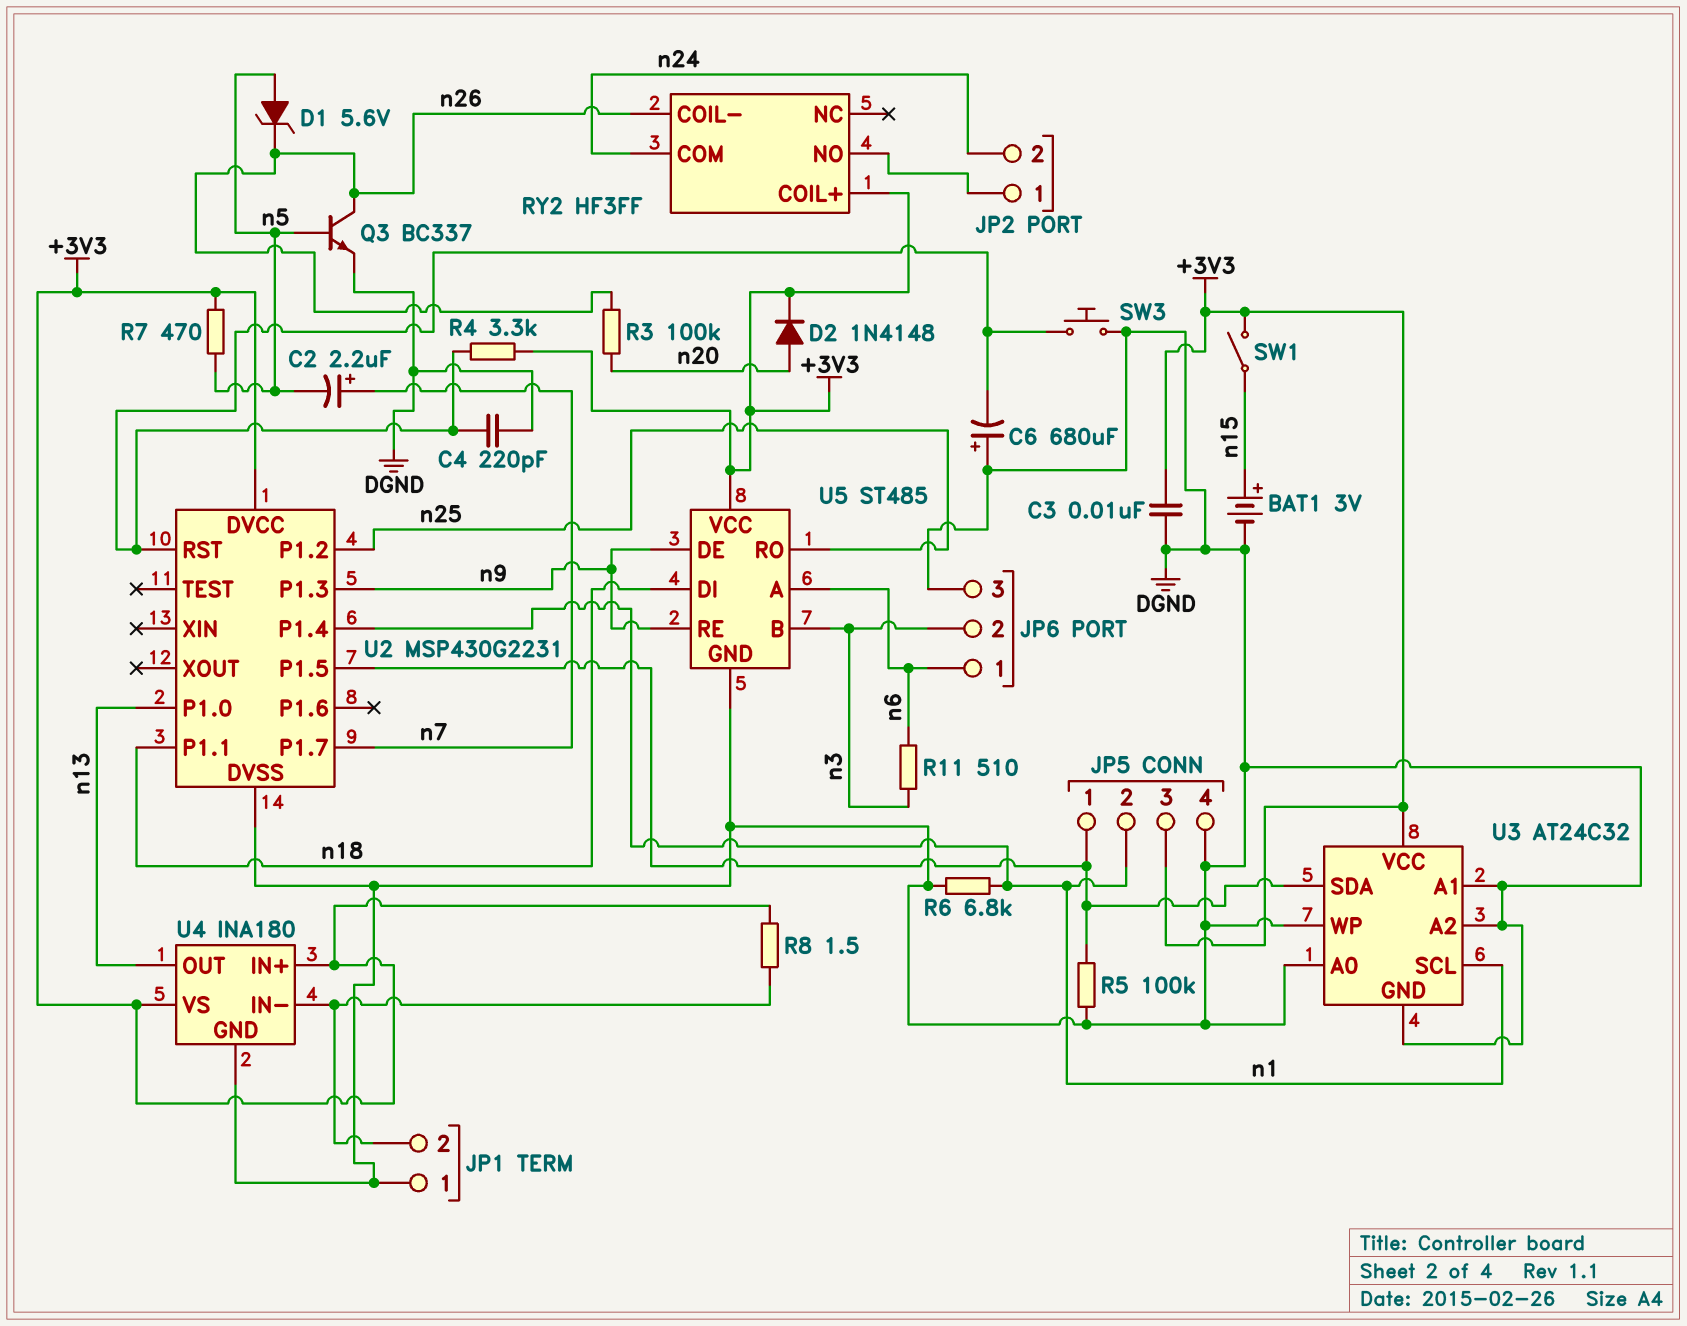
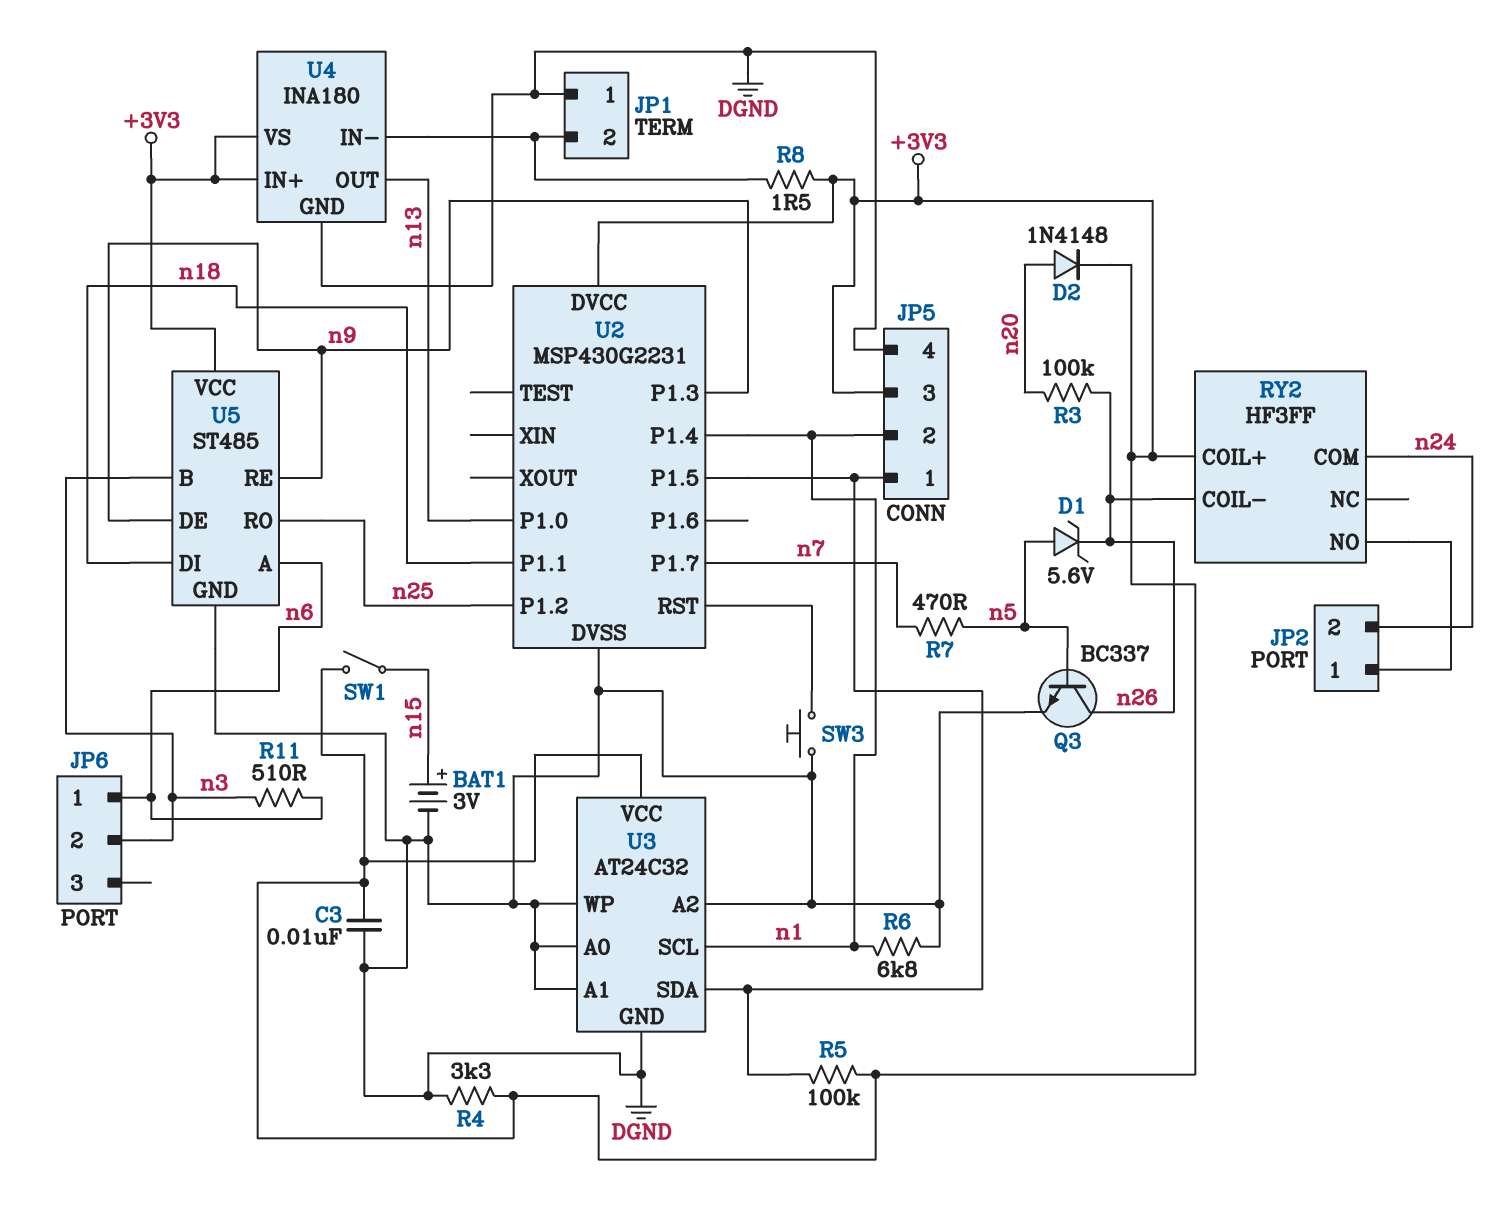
C2: 2.2uF (plus n7, minus n5) -> none
C4: 220pF (DGND, U2/RST) -> none
C6: 680uF (plus DGND, minus U2/RST) -> none
JP6 pin 3: DGND -> none
R4: 3.3k (+3V3, U2/RST) -> 3.3k (+3V3, DGND)
R5: 100k (DGND, JP5/1) -> 100k (+3V3, JP5/1)
R7: 470 (+3V3, n5) -> 470 (n5, n7)

